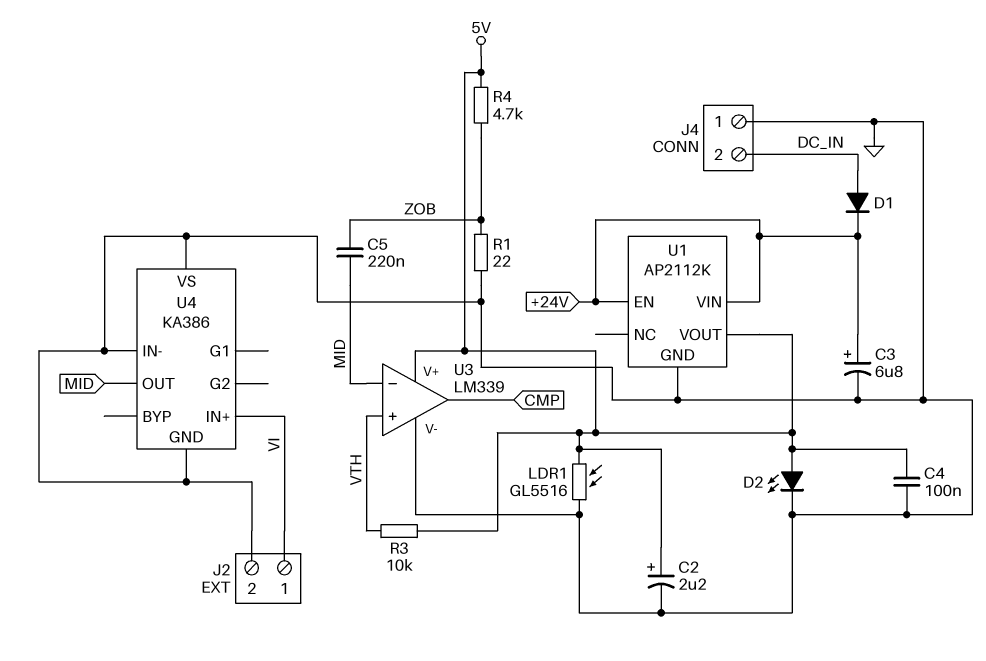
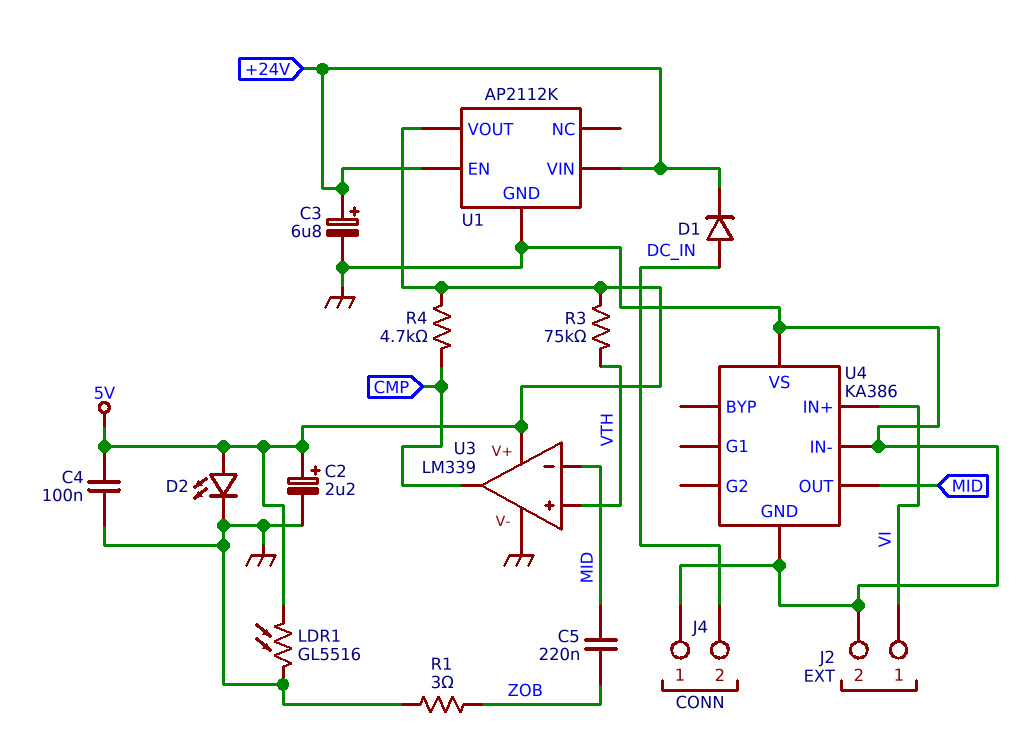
R1: 22 (GND, ZOB) -> 3 (GND, ZOB)
R3: 10k (5V, VTH) -> 75k (5V, VTH)
R4: 4.7k (5V, ZOB) -> 4.7k (5V, CMP)

